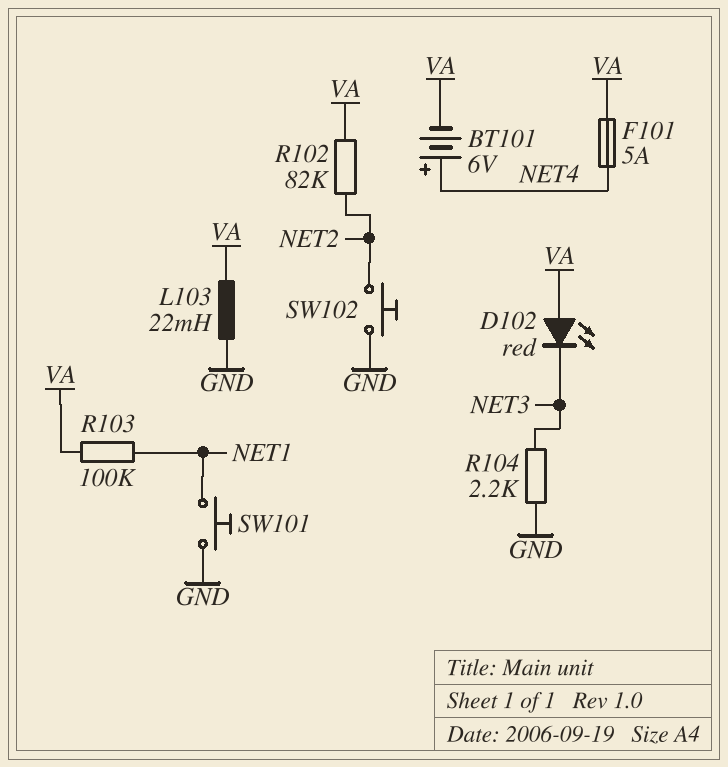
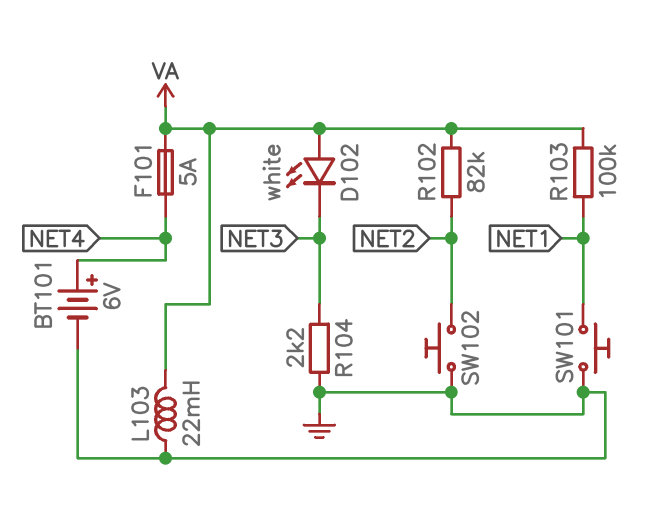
BT101: 6V (plus NET4, minus VA) -> 6V (plus NET4, minus GND)
D102: LED red (A VA, K NET3) -> LED white (A VA, K NET3)

